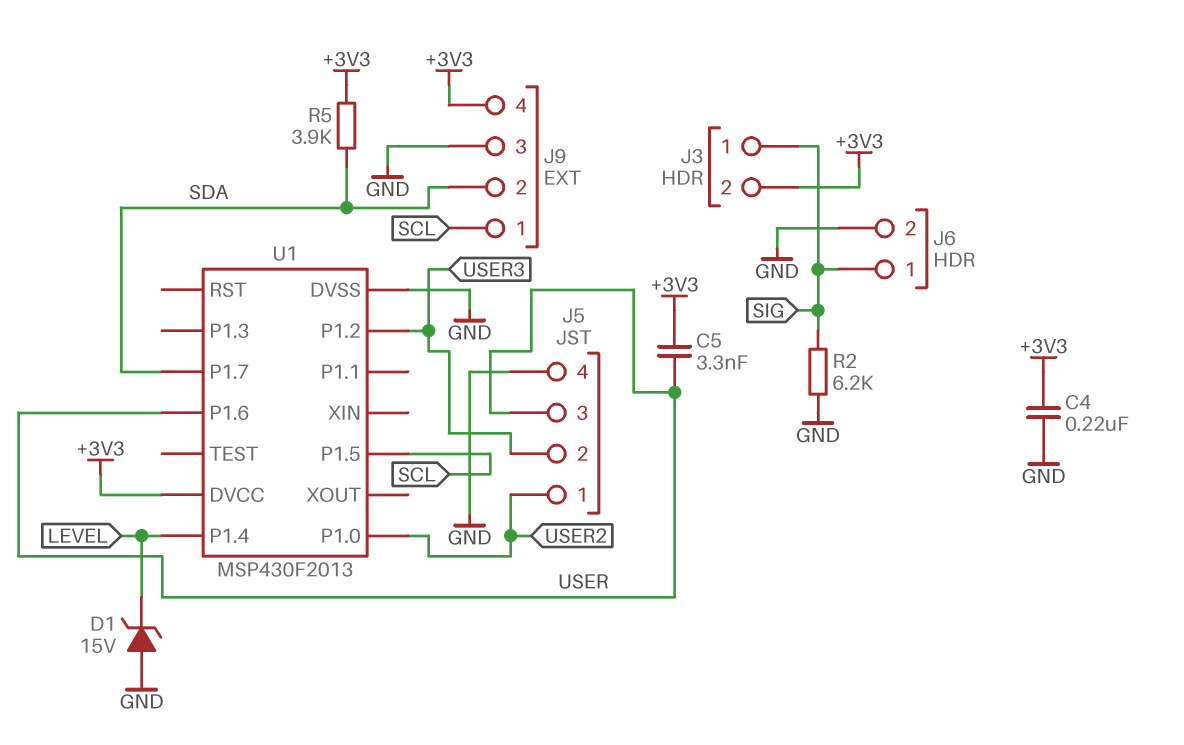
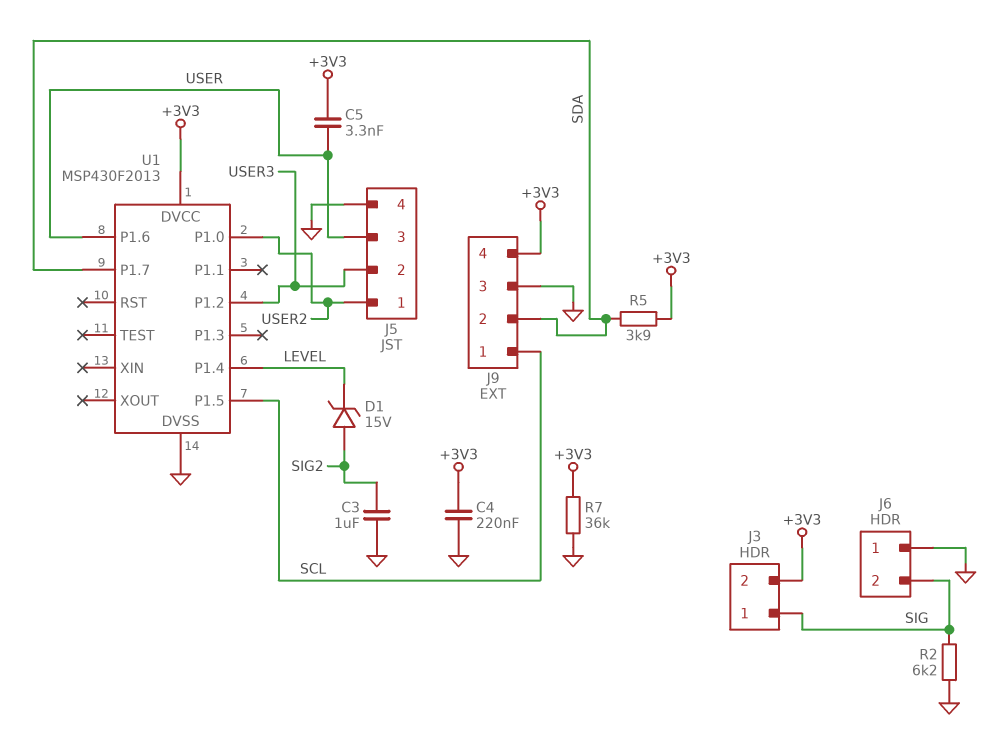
C3: none -> 1uF (GND, SIG2)
D1: zener 15V (A GND, K LEVEL) -> zener 15V (A SIG2, K LEVEL)
J6 pin 1: SIG -> GND
J6 pin 2: GND -> SIG
R7: none -> 36k (+3V3, GND)

